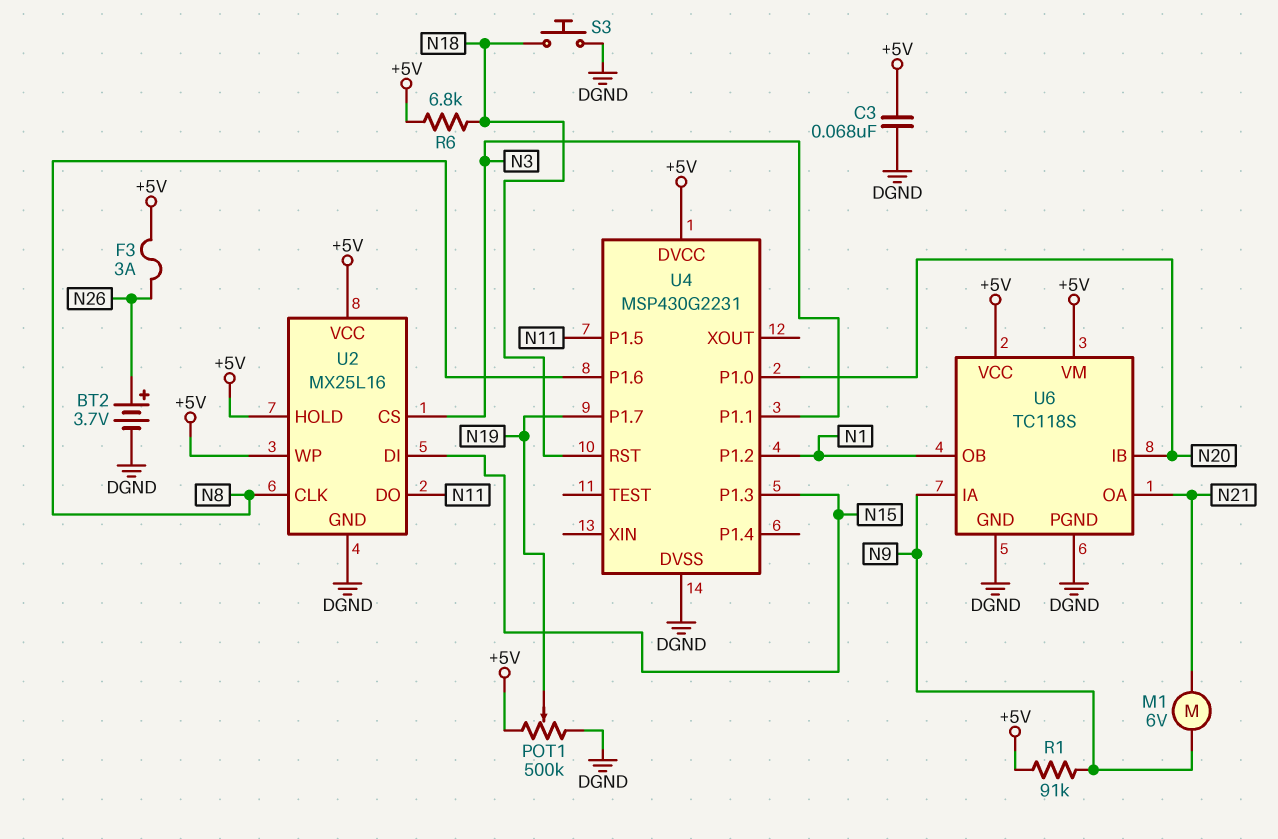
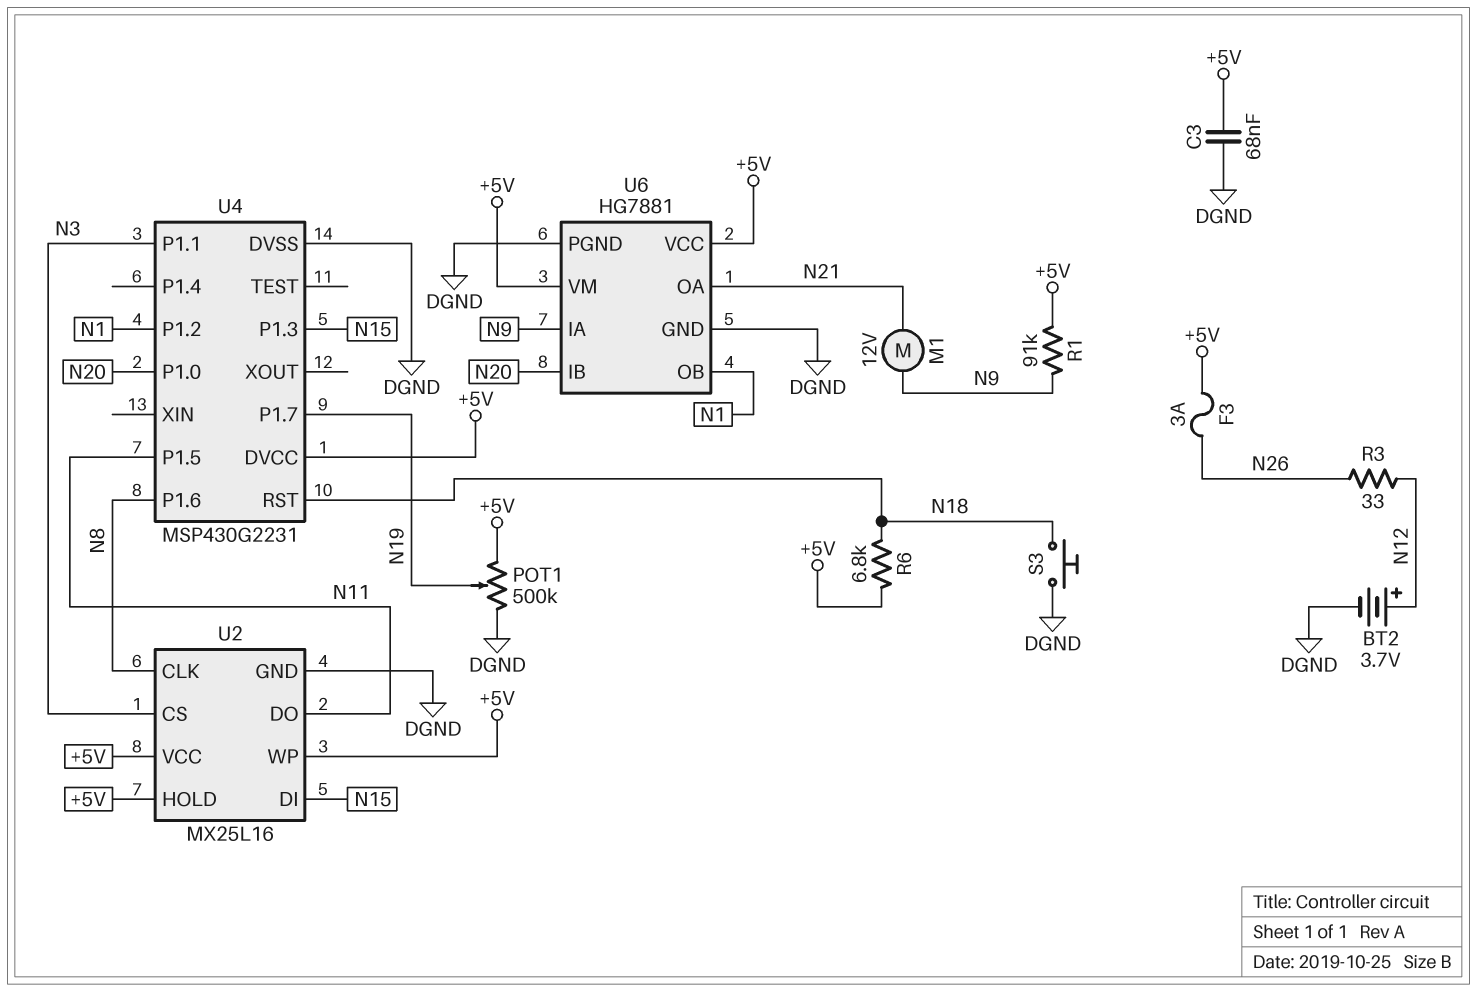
BT2: 3.7V (plus N26, minus DGND) -> 3.7V (plus N12, minus DGND)
M1: motor 6V (N9, N21) -> motor 12V (N9, N21)
R3: none -> 33 (N12, N26)
U6: TC118S -> HG7881

